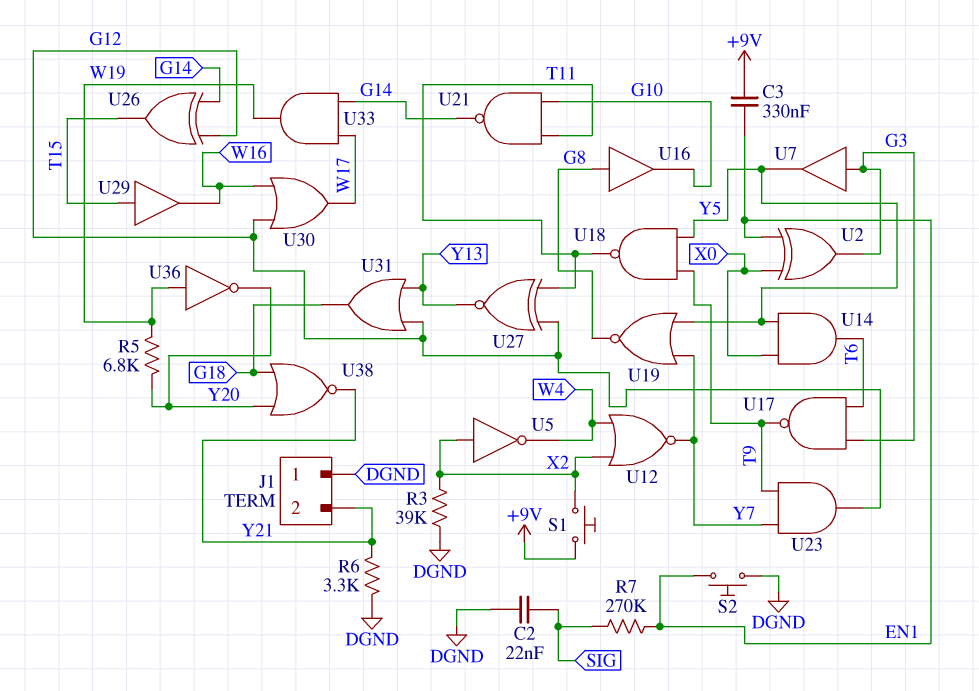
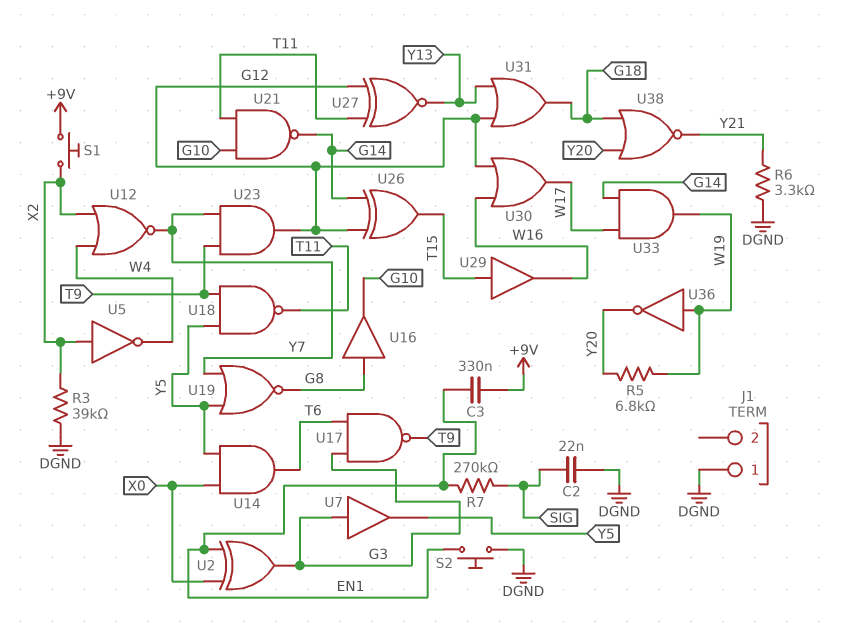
J1 pin 2: Y21 -> none

